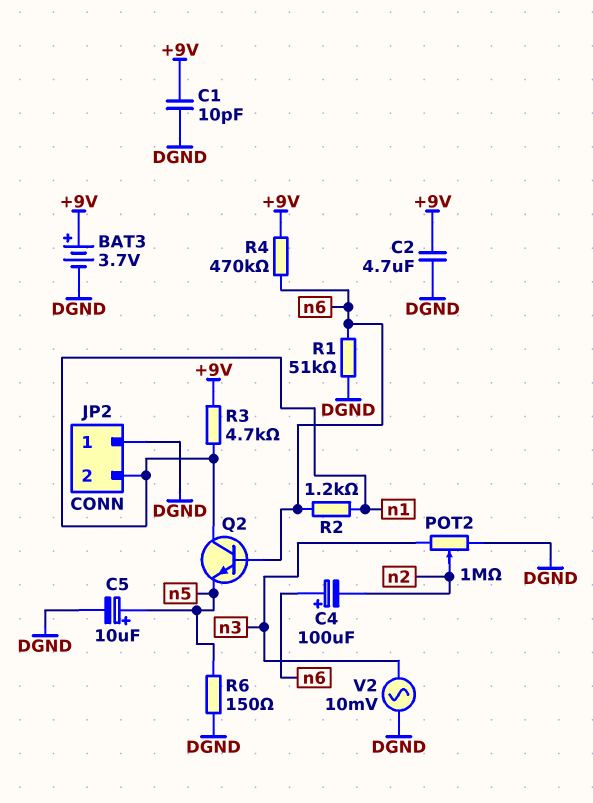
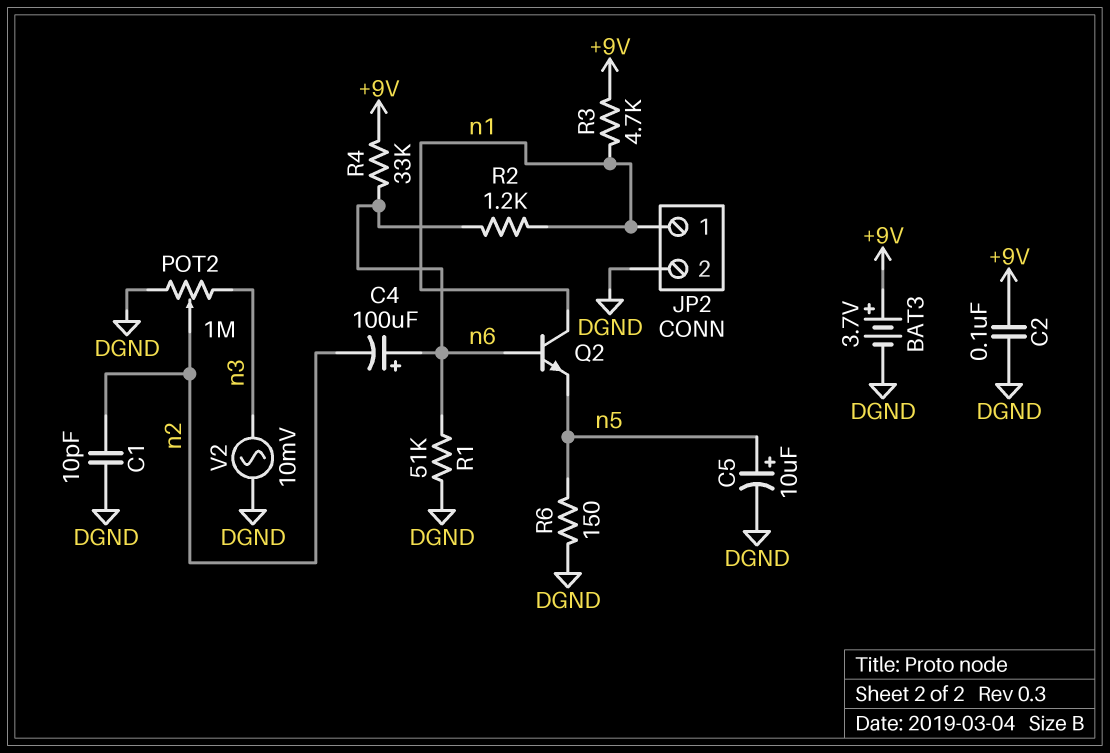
C1: 10pF (+9V, DGND) -> 10pF (DGND, n2)
C2: 4.7uF (+9V, DGND) -> 100nF (+9V, DGND)
JP2 pin 1: DGND -> n1
JP2 pin 2: n1 -> DGND
R4: 470k (+9V, n6) -> 33k (+9V, n6)

